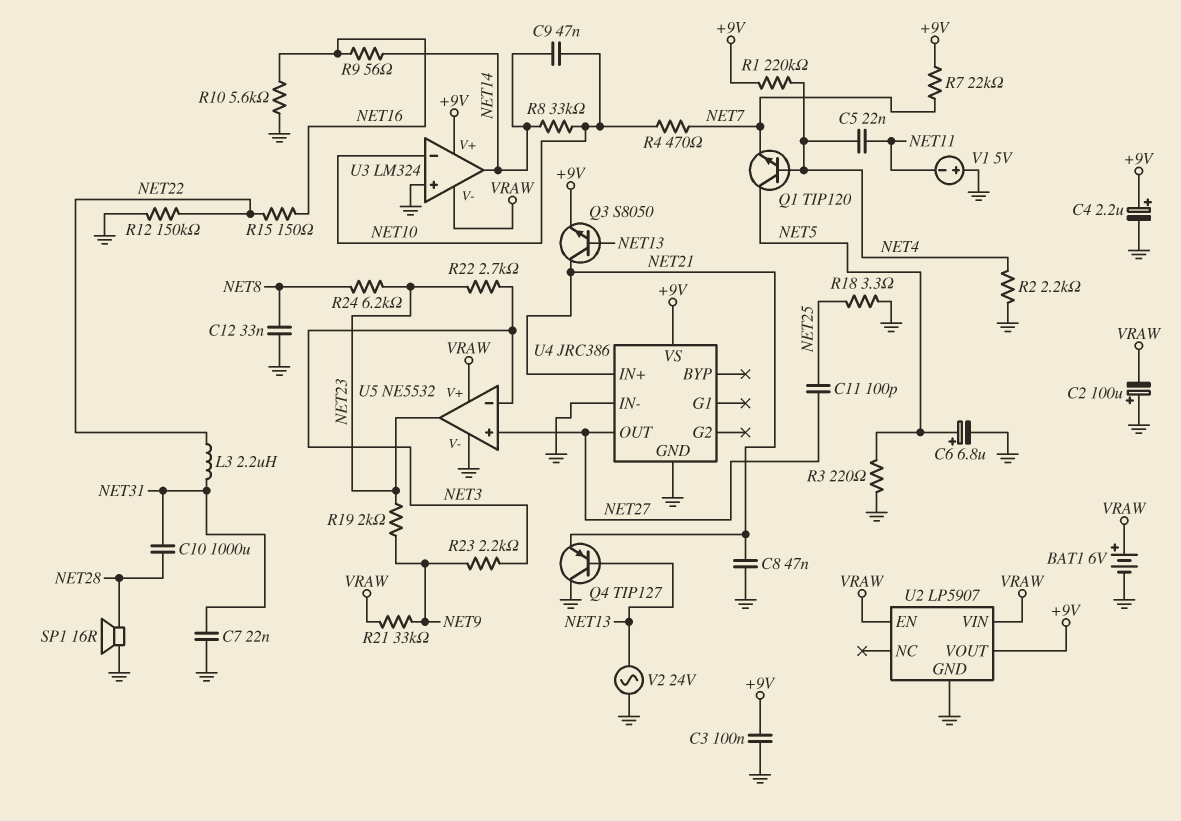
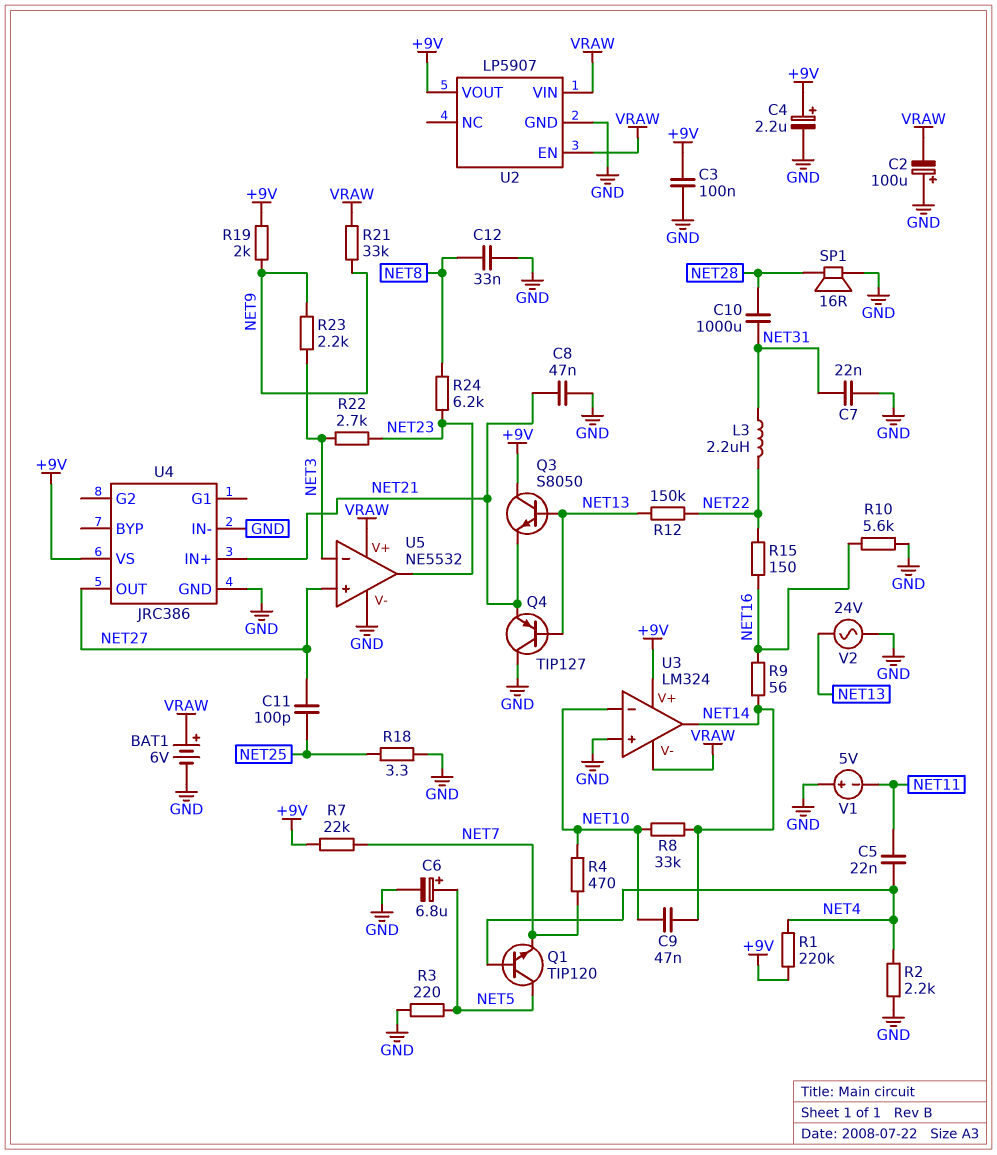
Q3: NPN S8050 (B NET13, C NET21, E +9V) -> NPN S8050 (B NET13, C +9V, E NET21)
R12: 150k (GND, NET22) -> 150k (NET13, NET22)
R19: 2k (NET9, NET23) -> 2k (+9V, NET9)

